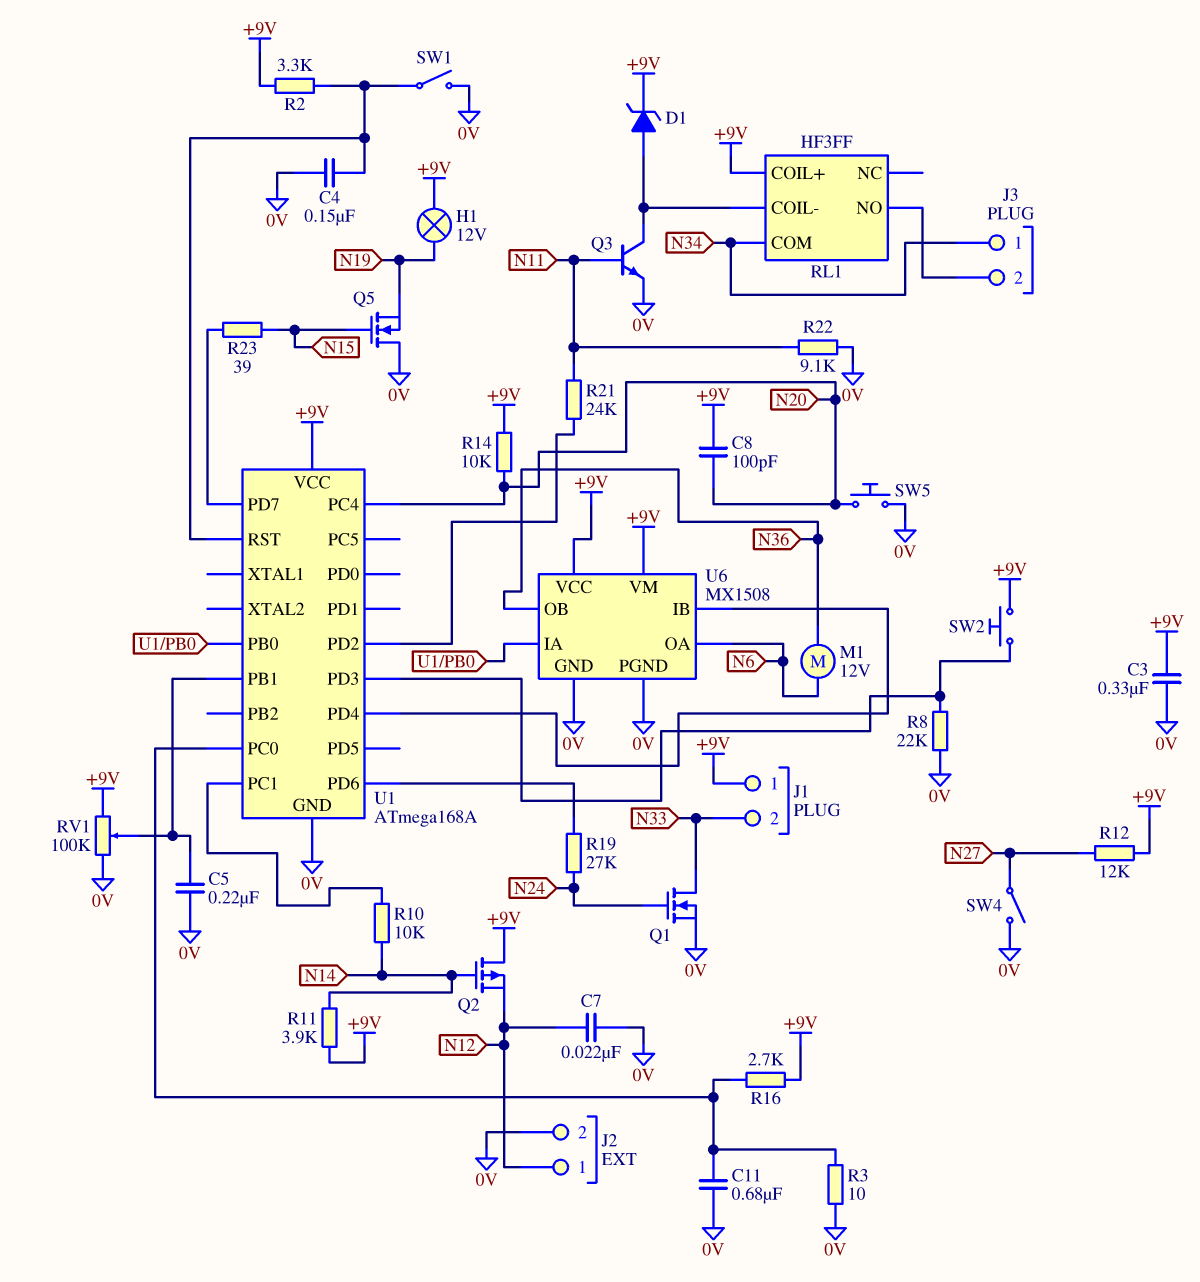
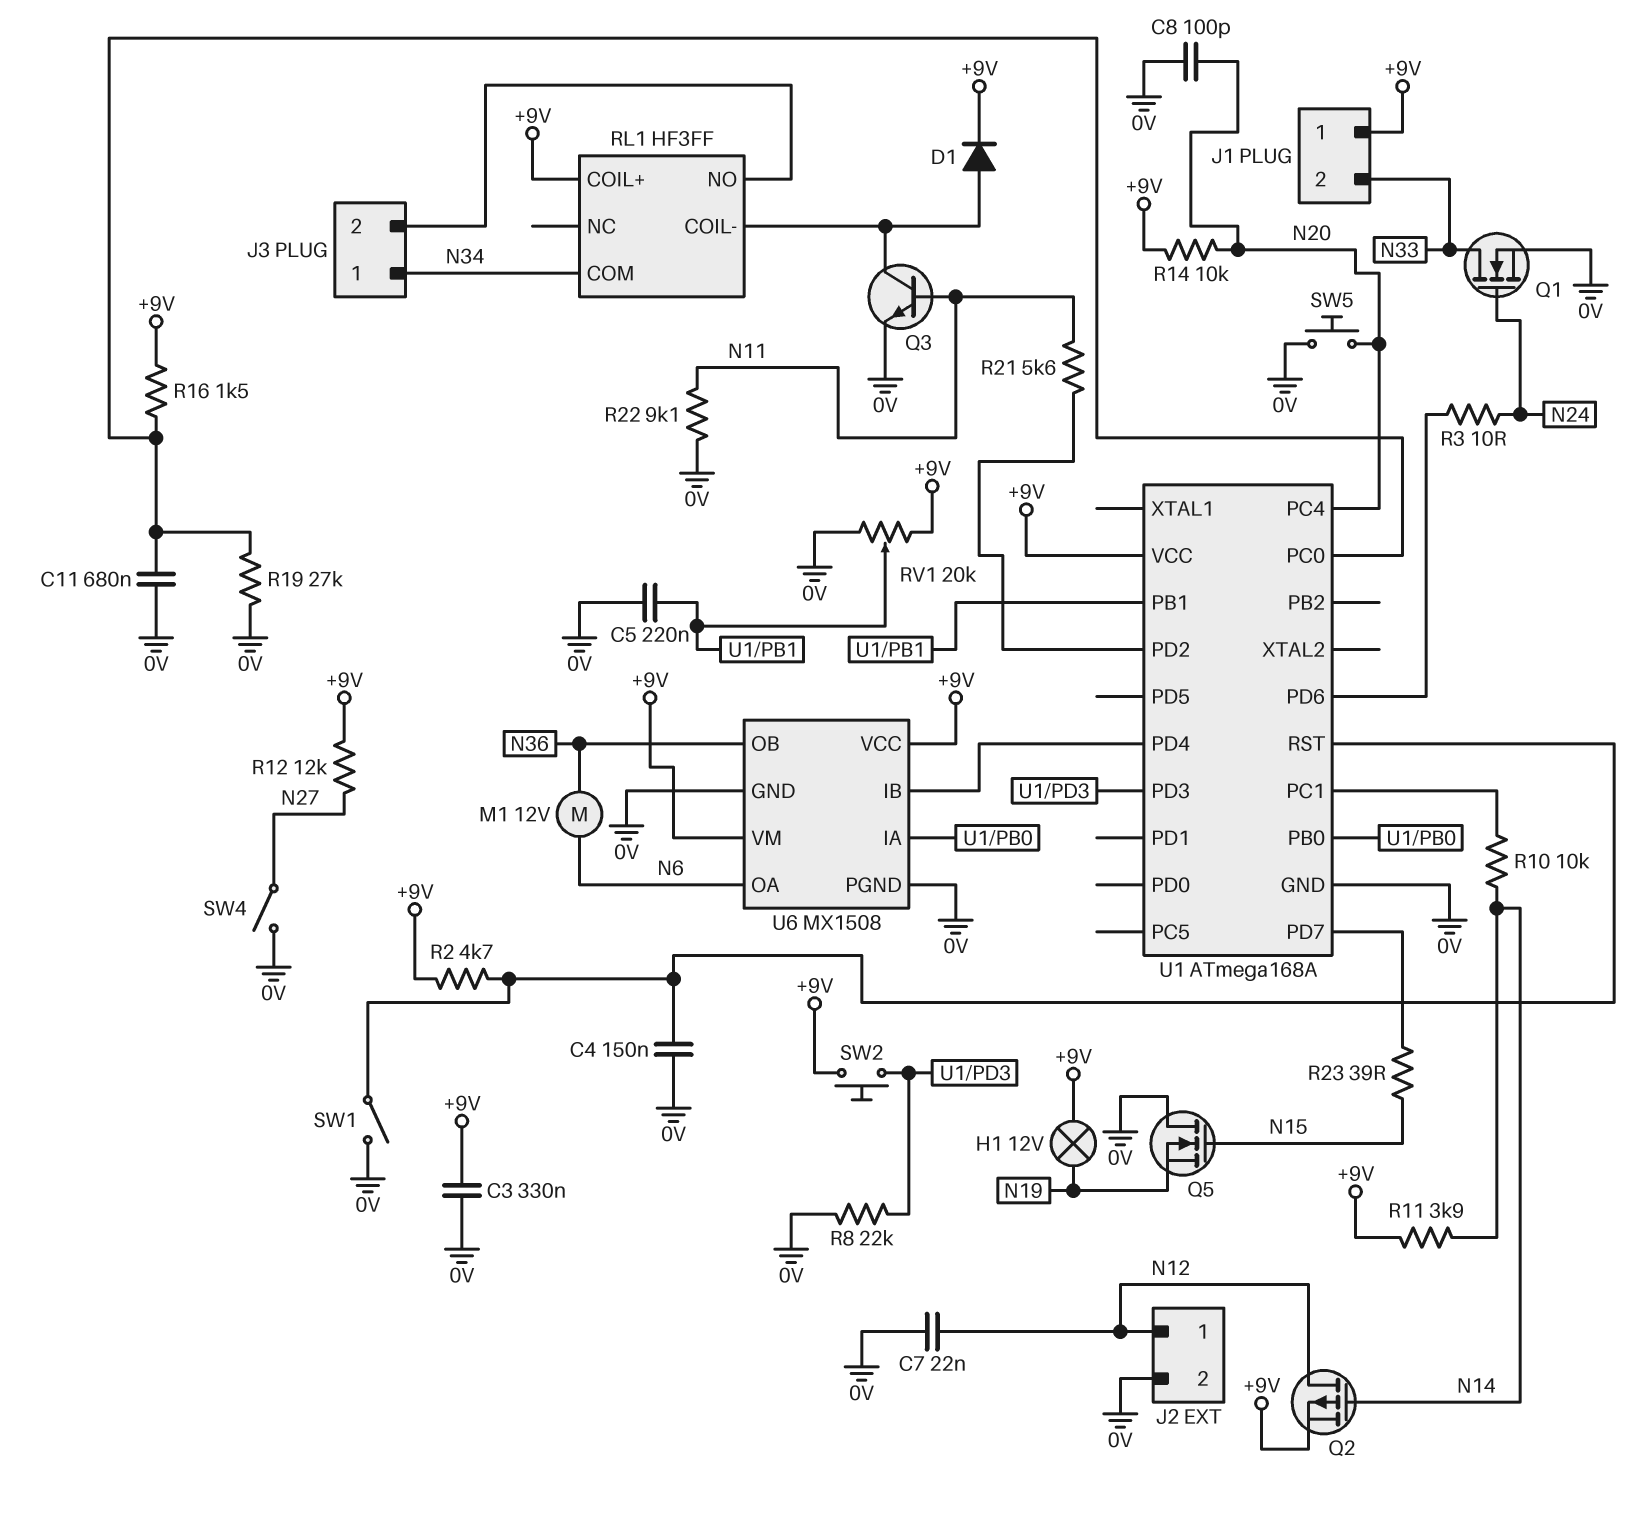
C8: 100pF (+9V, N20) -> 100pF (0V, N20)
D1: zener (A RL1/COIL-, K +9V) -> diode (A RL1/COIL-, K +9V)
Q2: PMOS (G N14, D +9V, S N12) -> PMOS (G N14, D N12, S +9V)
R2: 3.3k (+9V, U1/RST) -> 4.7k (+9V, U1/RST)
R3: 10 (0V, U1/PC0) -> 10 (N24, U1/PD6)
R16: 2.7k (+9V, U1/PC0) -> 1.5k (+9V, U1/PC0)
R19: 27k (N24, U1/PD6) -> 27k (0V, U1/PC0)
R21: 24k (N11, U1/PD2) -> 5.6k (N11, U1/PD2)
RV1: 100k (+9V, 0V, wiper U1/PB1) -> 20k (+9V, 0V, wiper U1/PB1)

